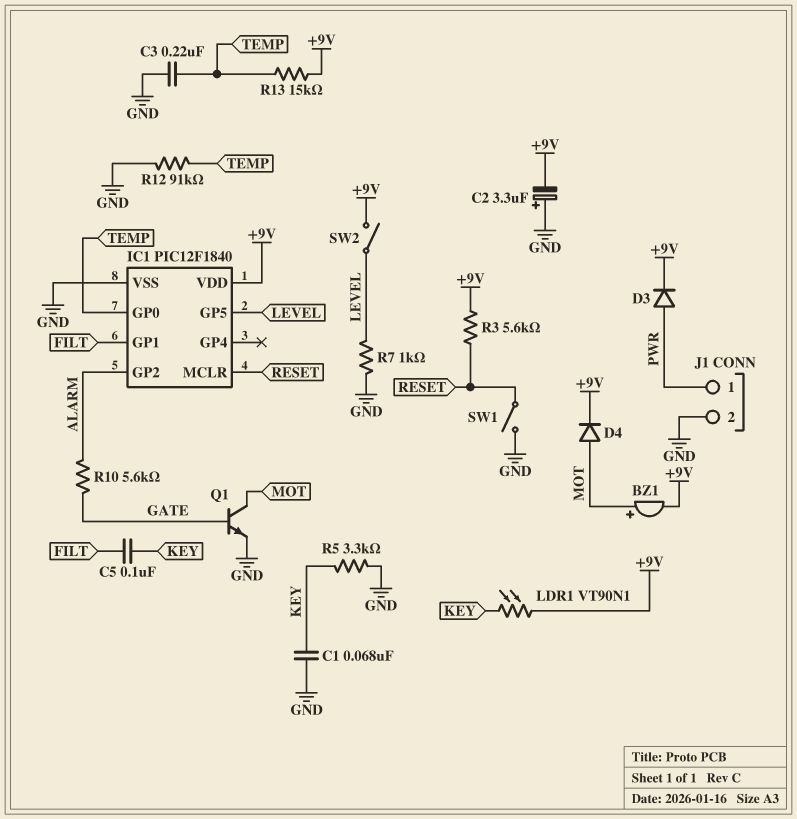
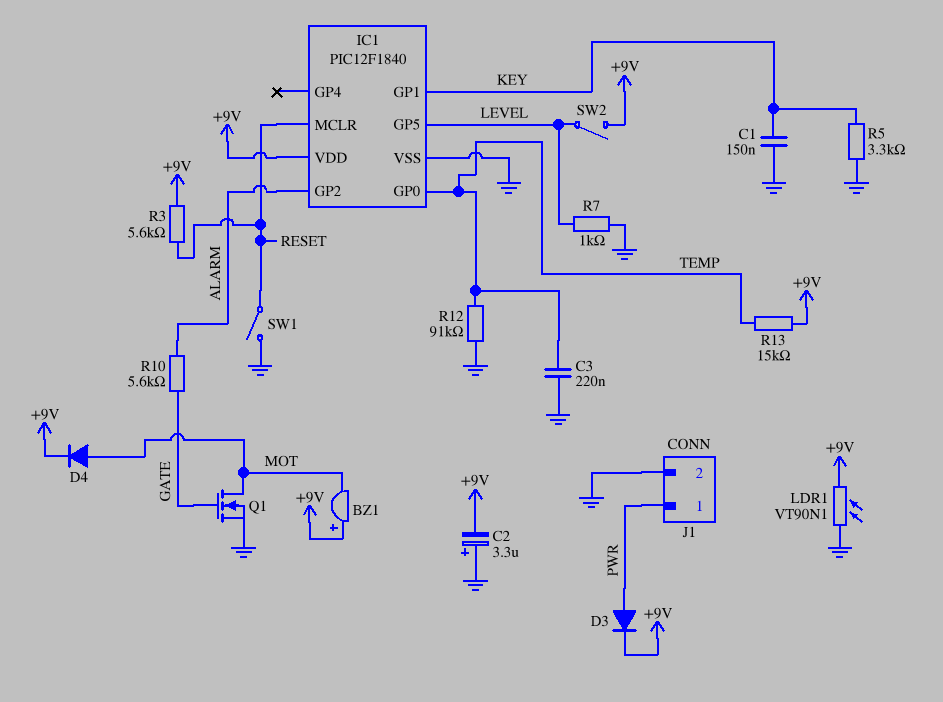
BZ1: buzzer (plus MOT, minus +9V) -> buzzer (plus +9V, minus MOT)
C1: 68nF (GND, KEY) -> 150nF (GND, KEY)
C5: 100nF (FILT, KEY) -> none
IC1 pin GP1: FILT -> KEY
LDR1: VT90N1 (+9V, KEY) -> VT90N1 (+9V, GND)
Q1: NPN (B GATE, C MOT, E GND) -> NMOS (G GATE, D MOT, S GND)

